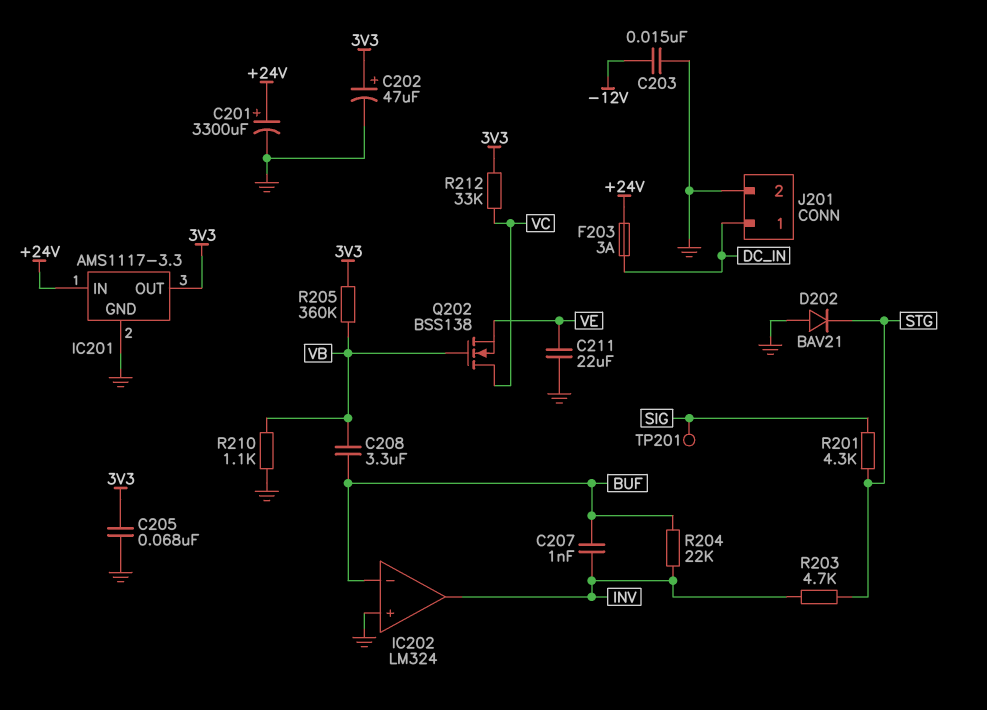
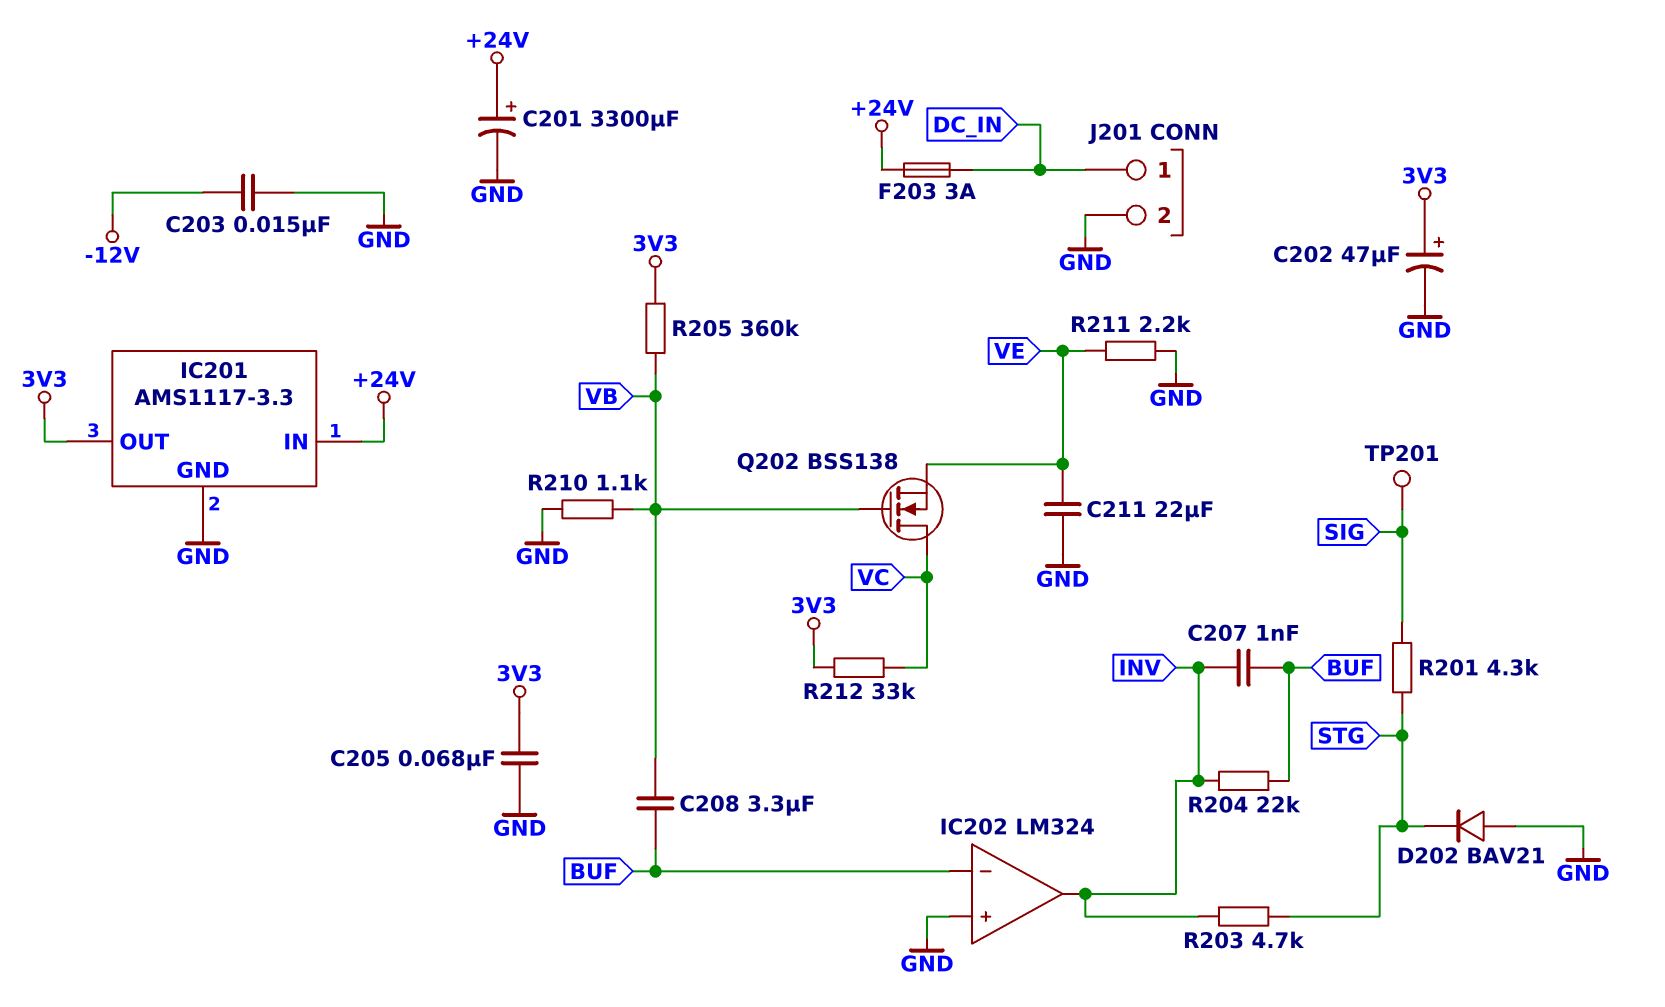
R211: none -> 2.2k (GND, VE)

